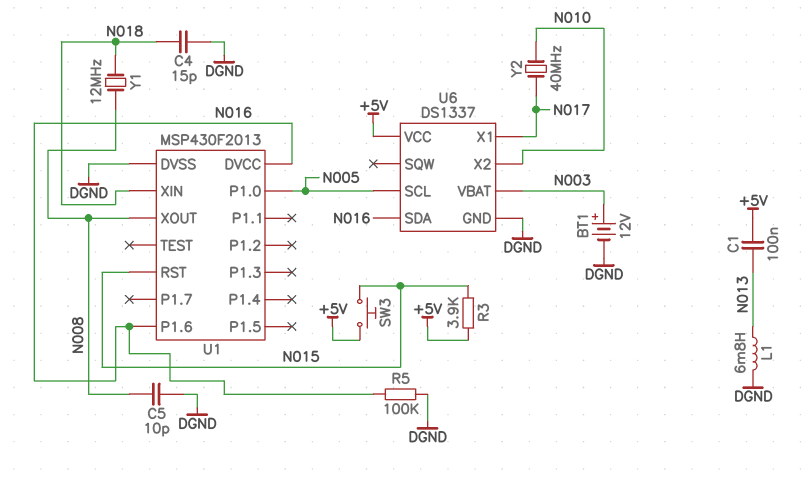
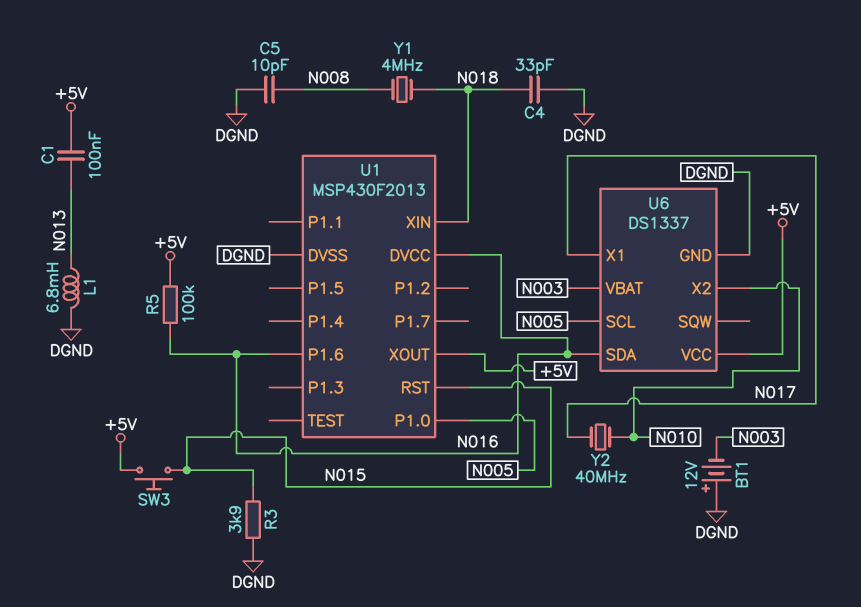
BT1: 12V (plus N003, minus DGND) -> 12V (plus DGND, minus N003)
C4: 15pF (DGND, N018) -> 33pF (DGND, N018)
R3: 3.9k (+5V, N015) -> 3.9k (DGND, N015)
R5: 100k (DGND, N016) -> 100k (+5V, N016)
U1 pin XOUT: N008 -> +5V
Y1: 12MHz (N008, N018) -> 4MHz (N008, N018)

